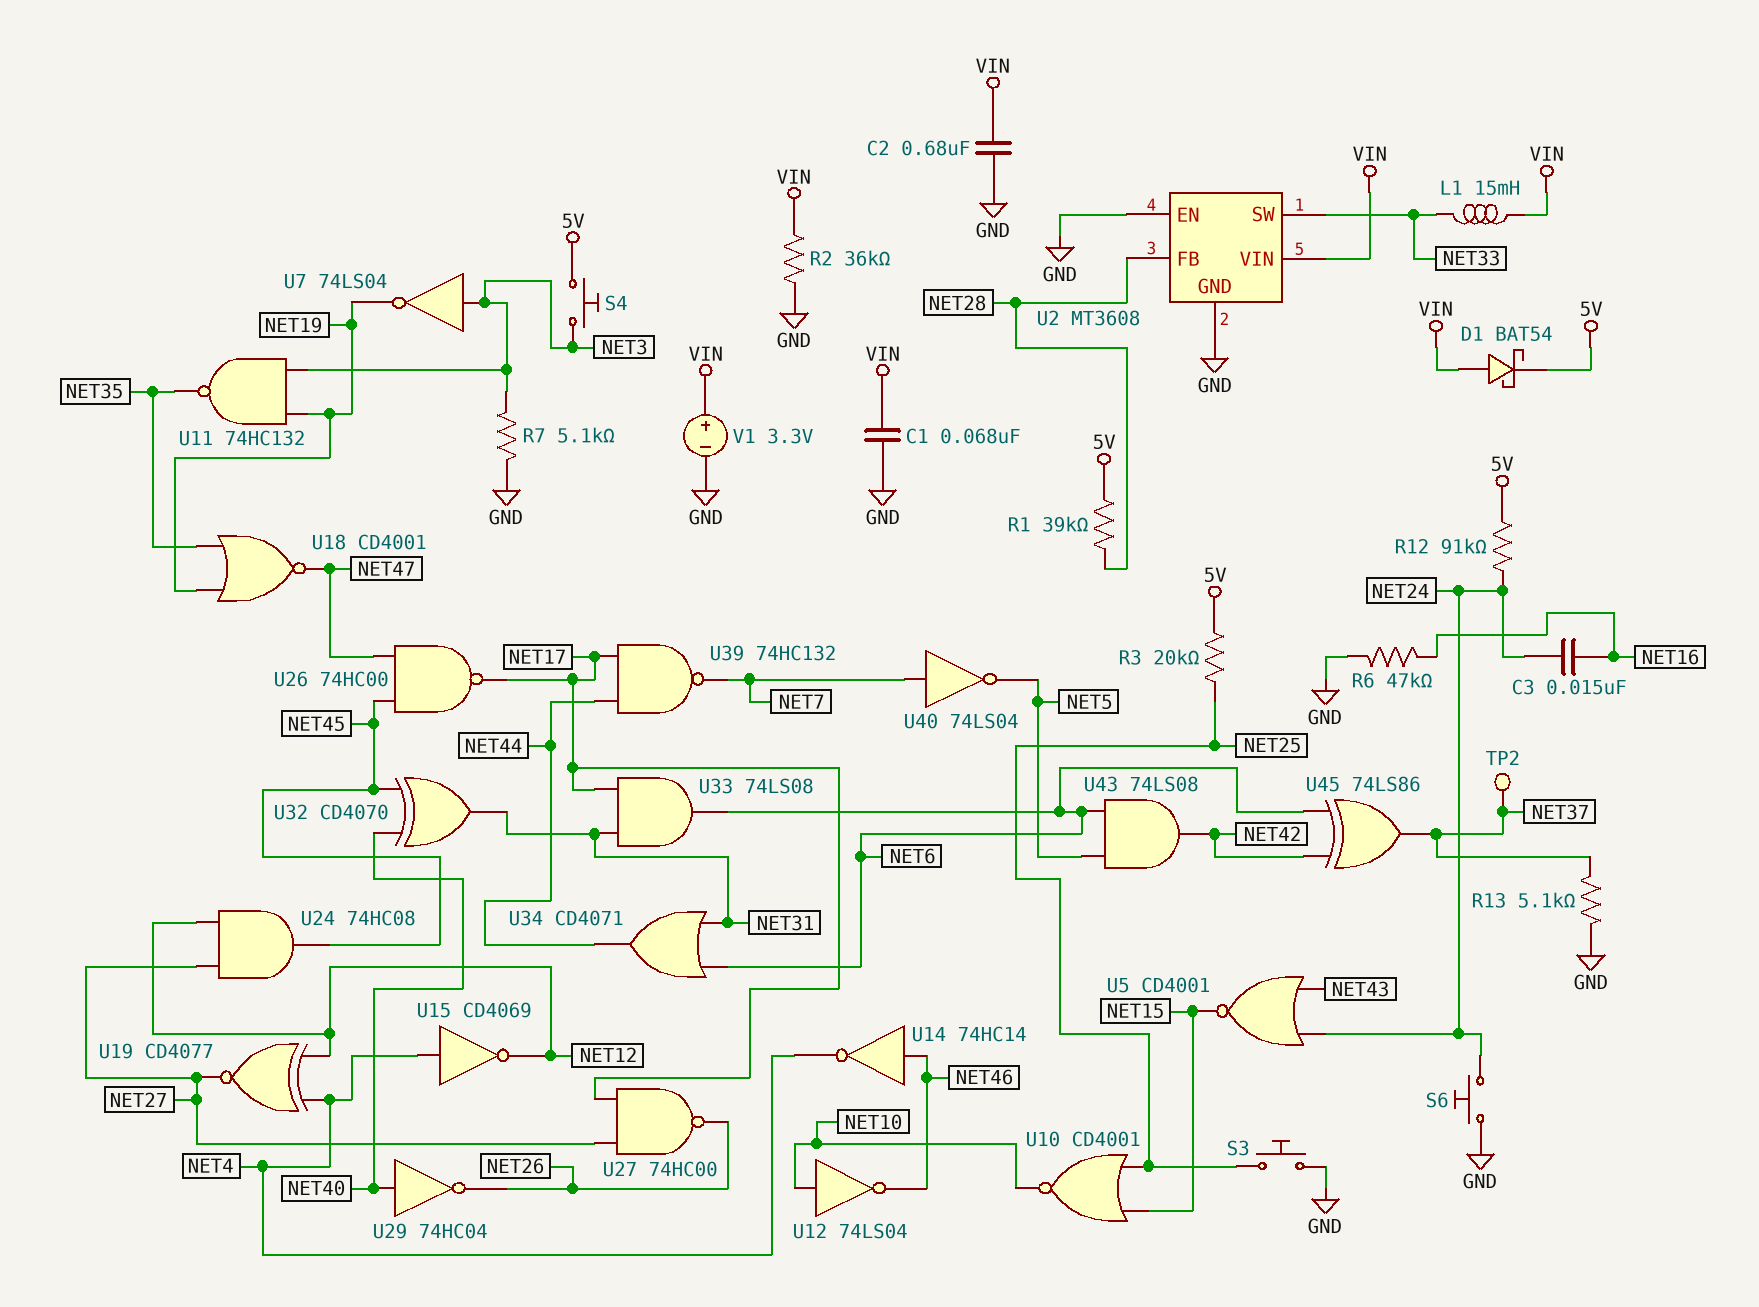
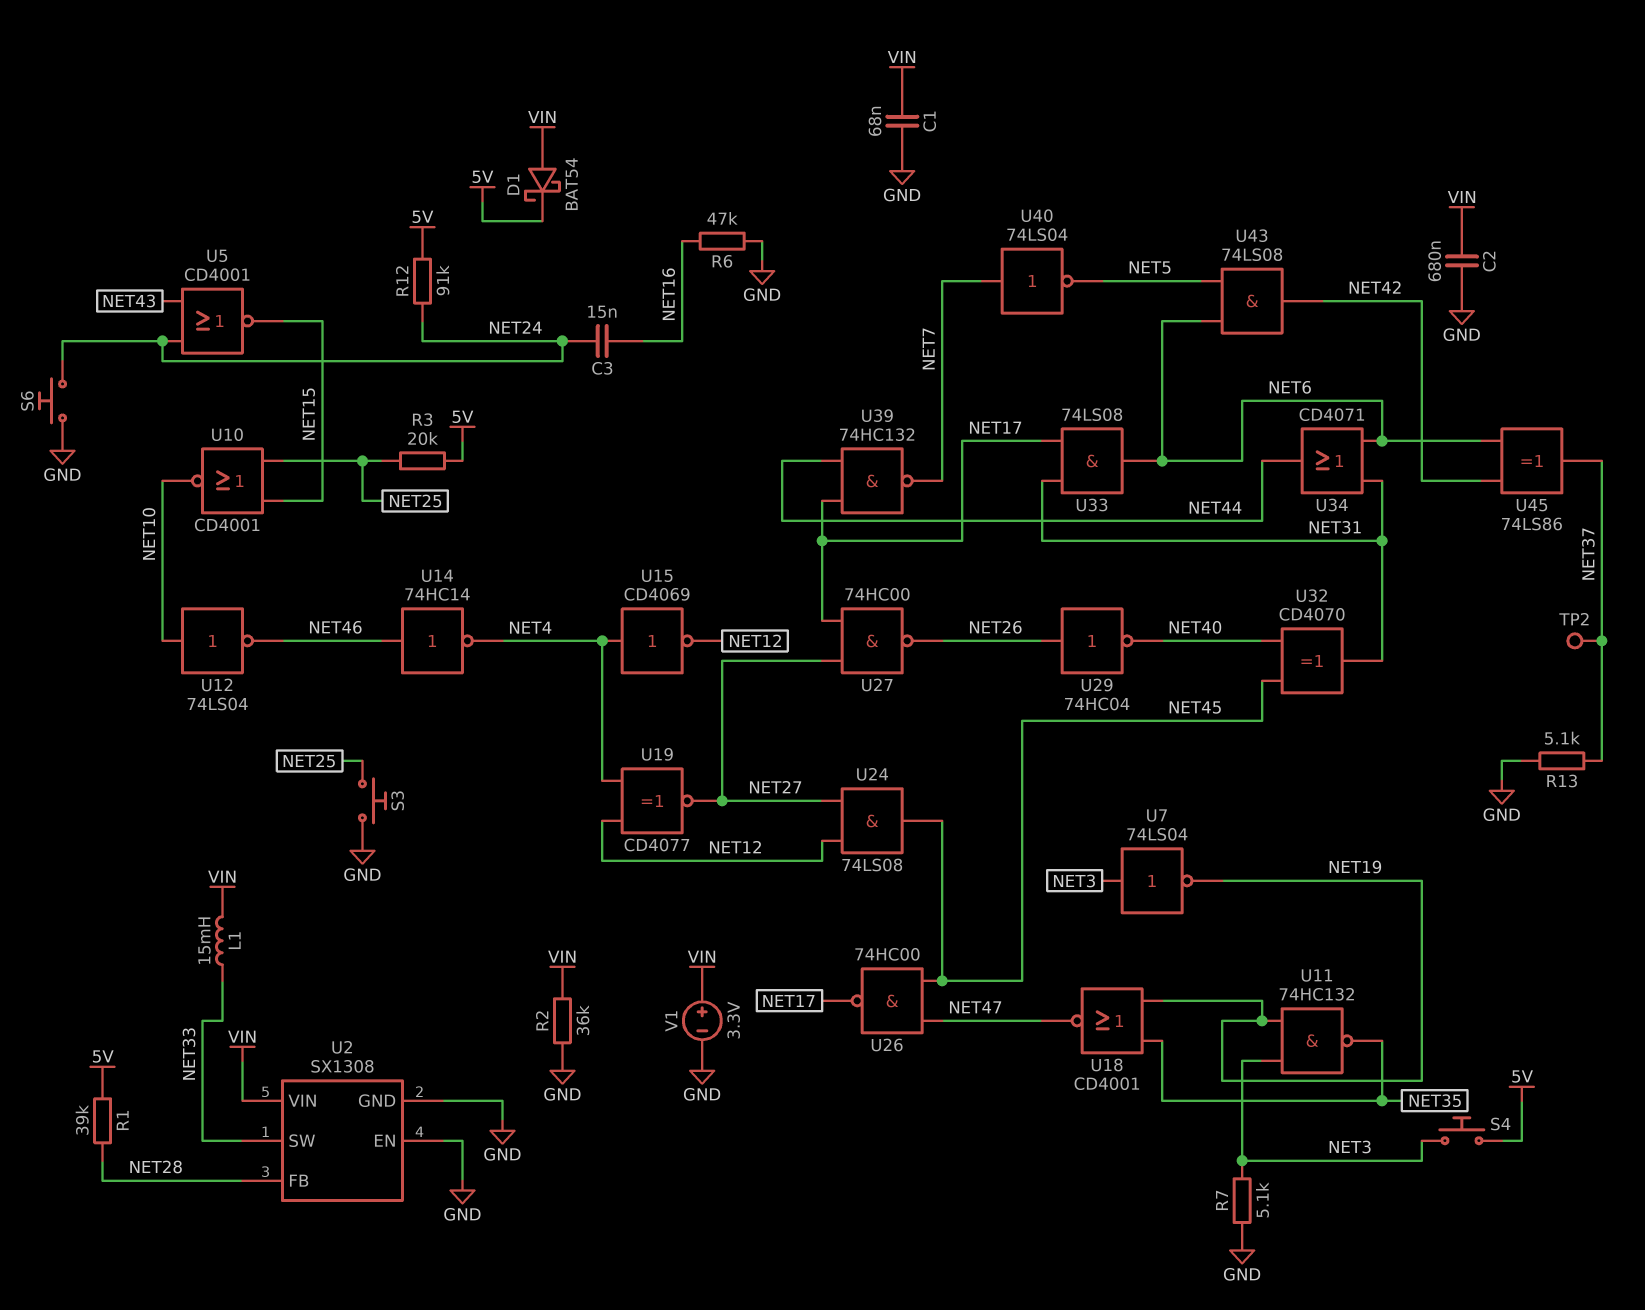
U2: MT3608 -> SX1308
U24: AND 74HC08 (in NET12, in NET27, out NET45) -> AND 74LS08 (in NET12, in NET27, out NET45)
U29: NOT 74HC04 (in NET40, out NET26) -> NOT 74HC04 (in NET26, out NET40)

